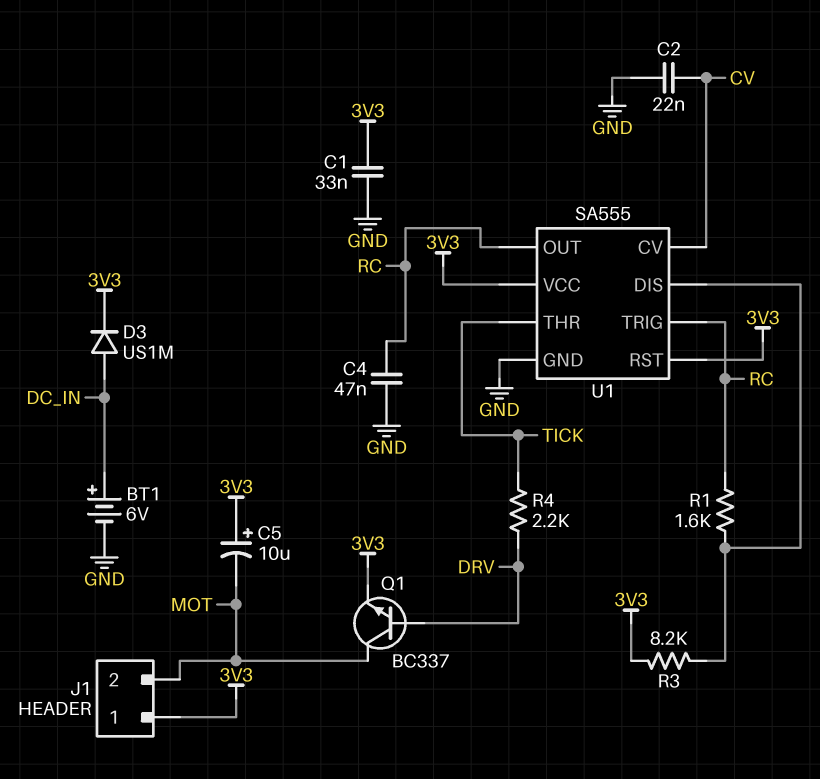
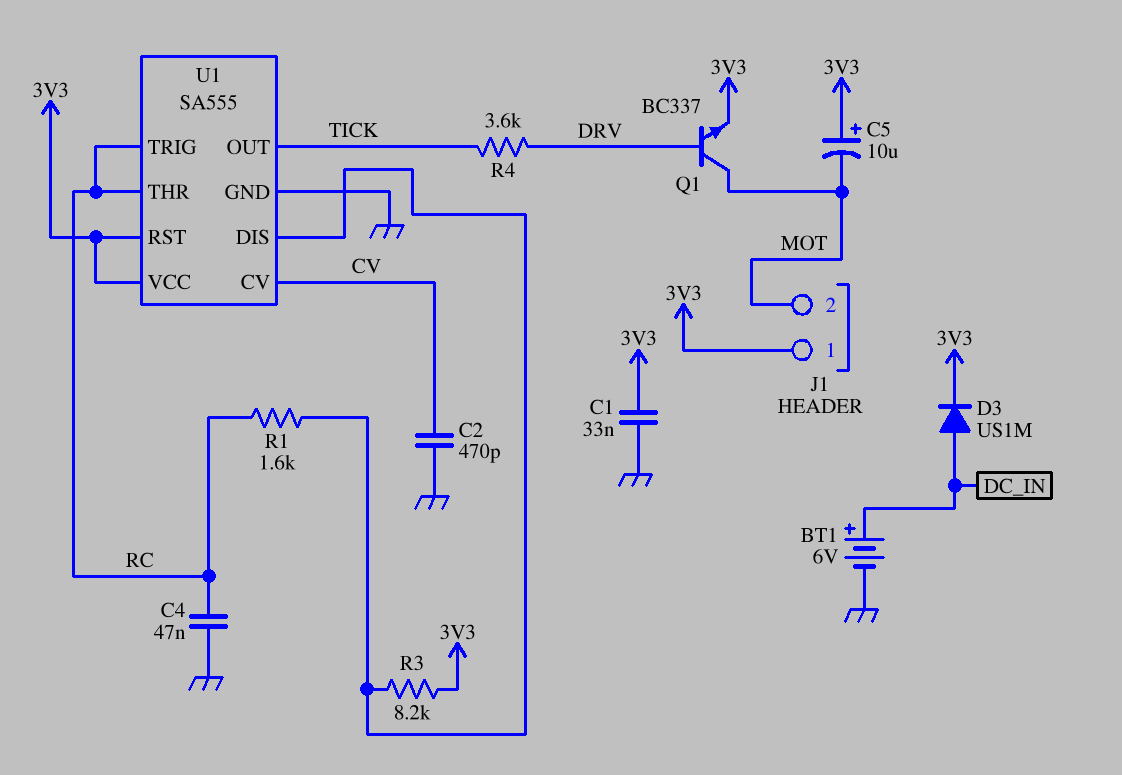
C2: 22nF (CV, GND) -> 470pF (CV, GND)
R4: 2.2k (DRV, TICK) -> 3.6k (DRV, TICK)
U1 pin OUT: RC -> TICK
U1 pin THR: TICK -> RC

